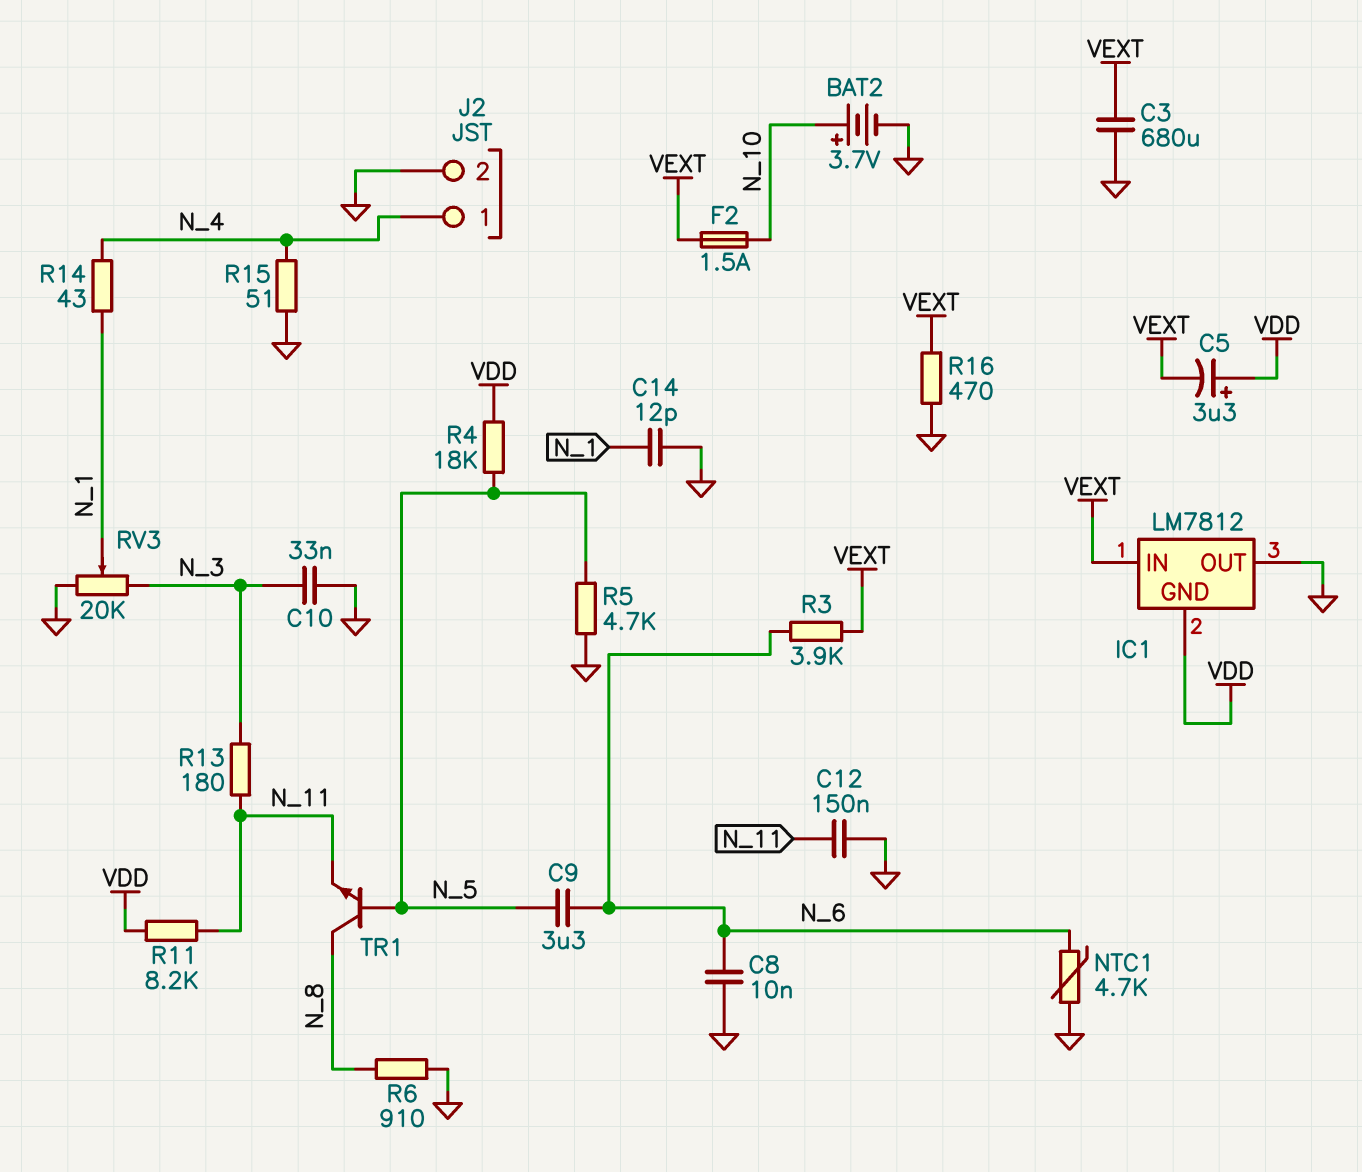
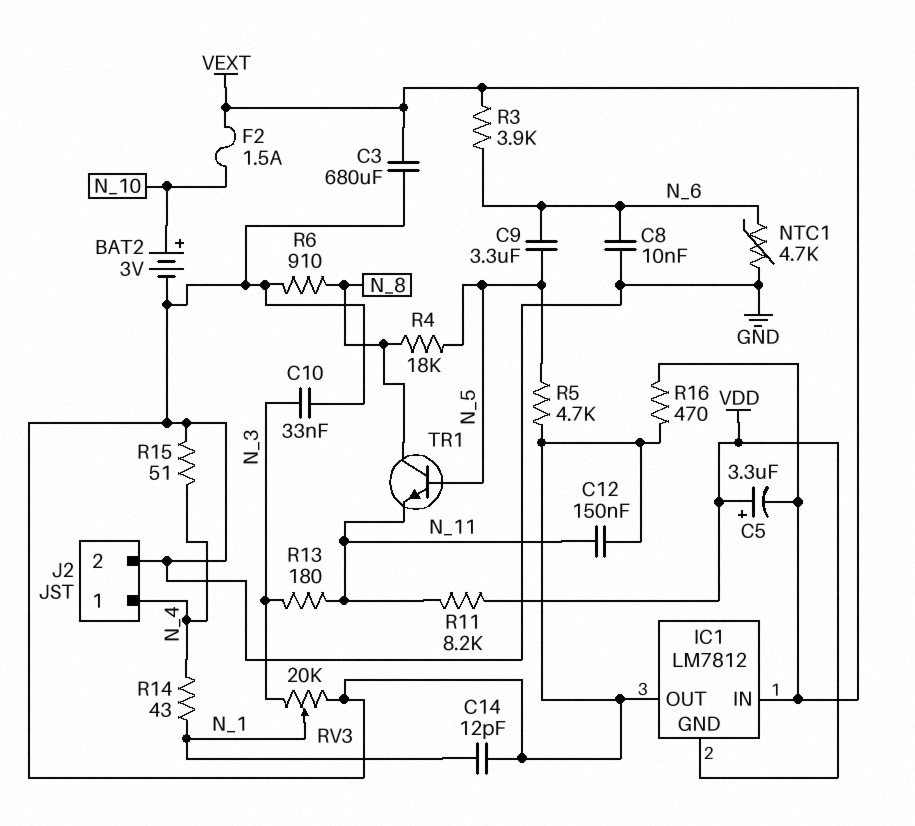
BAT2: 3.7V (plus N_10, minus GND) -> 3V (plus N_10, minus GND)
R4: 18k (N_5, VDD) -> 18k (N_5, N_8)

